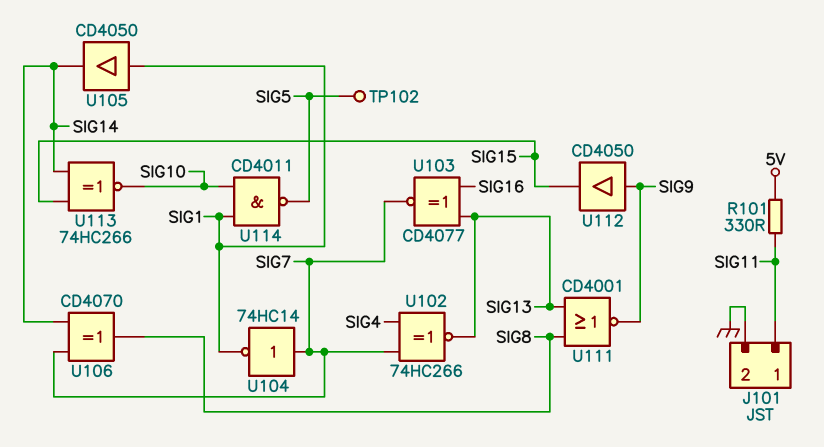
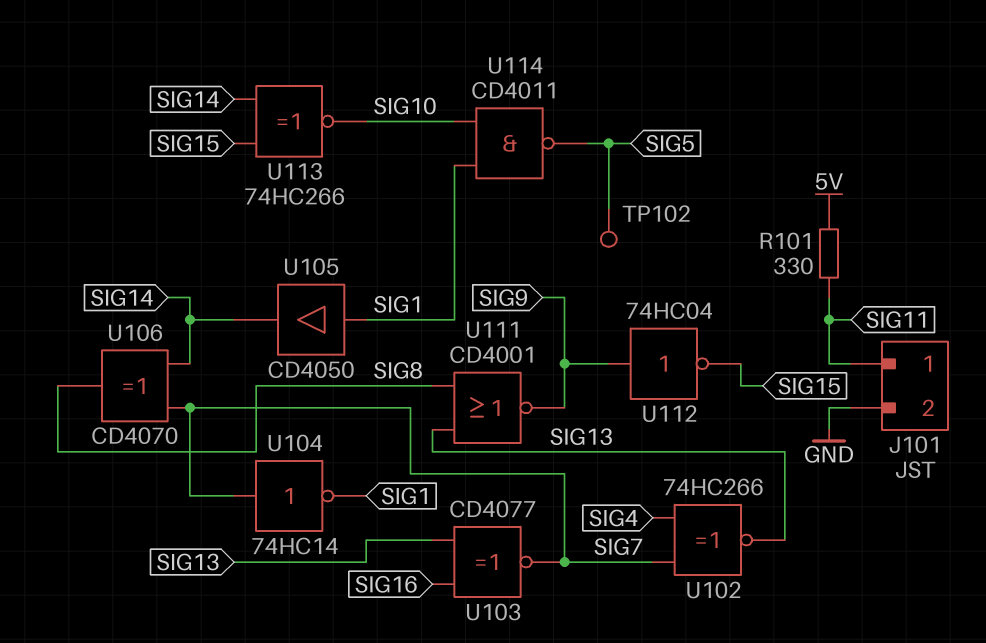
U112: buffer CD4050 (in SIG9, out SIG15) -> NOT 74HC04 (in SIG9, out SIG15)

